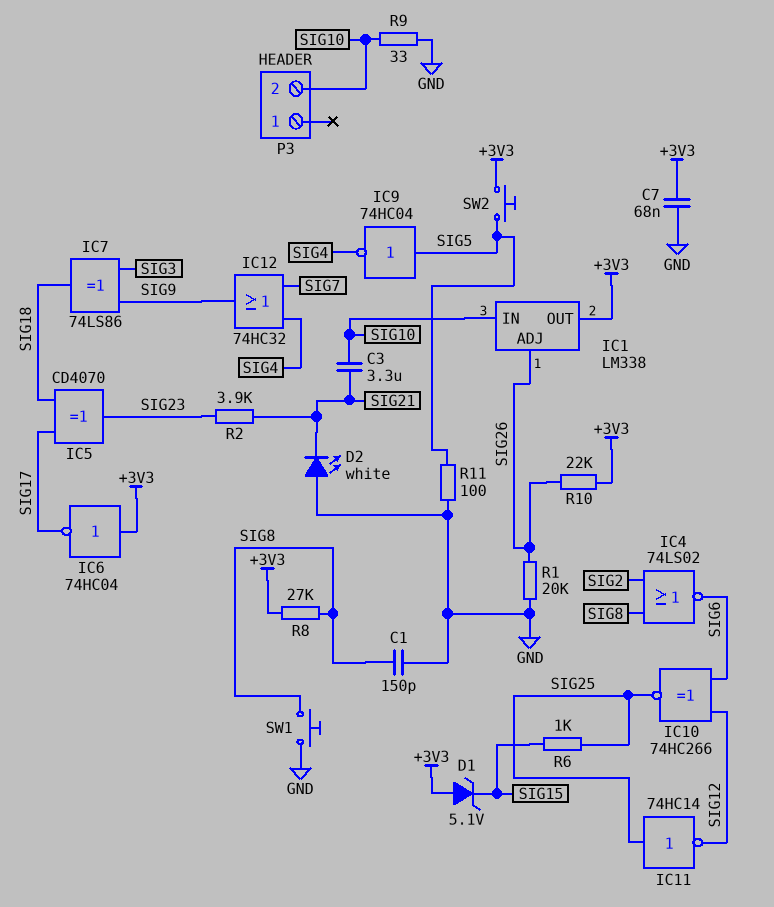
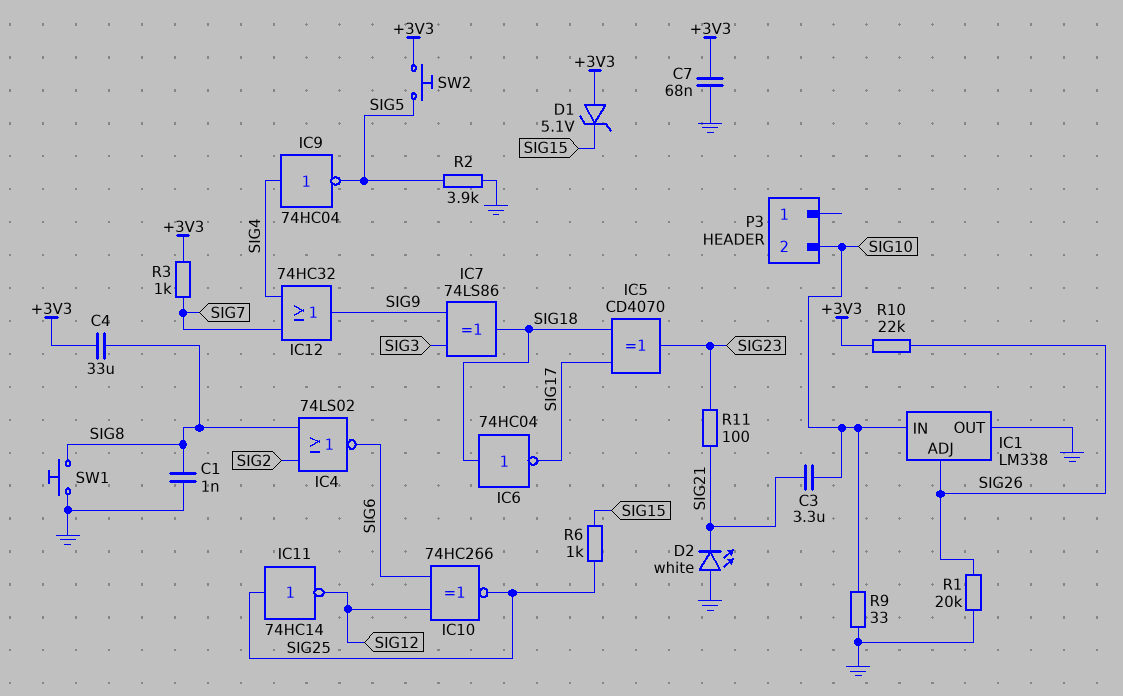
C1: 150pF (GND, SIG8) -> 1nF (GND, SIG8)
C4: none -> 33uF (+3V3, SIG8)
IC1 pin OUT: +3V3 -> GND
IC6: NOT 74HC04 (in +3V3, out SIG17) -> NOT 74HC04 (in SIG18, out SIG17)
IC9: NOT 74HC04 (in SIG5, out SIG4) -> NOT 74HC04 (in SIG4, out SIG5)
R2: 3.9k (SIG21, SIG23) -> 3.9k (GND, SIG5)
R3: none -> 1k (+3V3, SIG7)
R8: 27k (+3V3, SIG8) -> none
R11: 100 (GND, SIG5) -> 100 (SIG21, SIG23)

